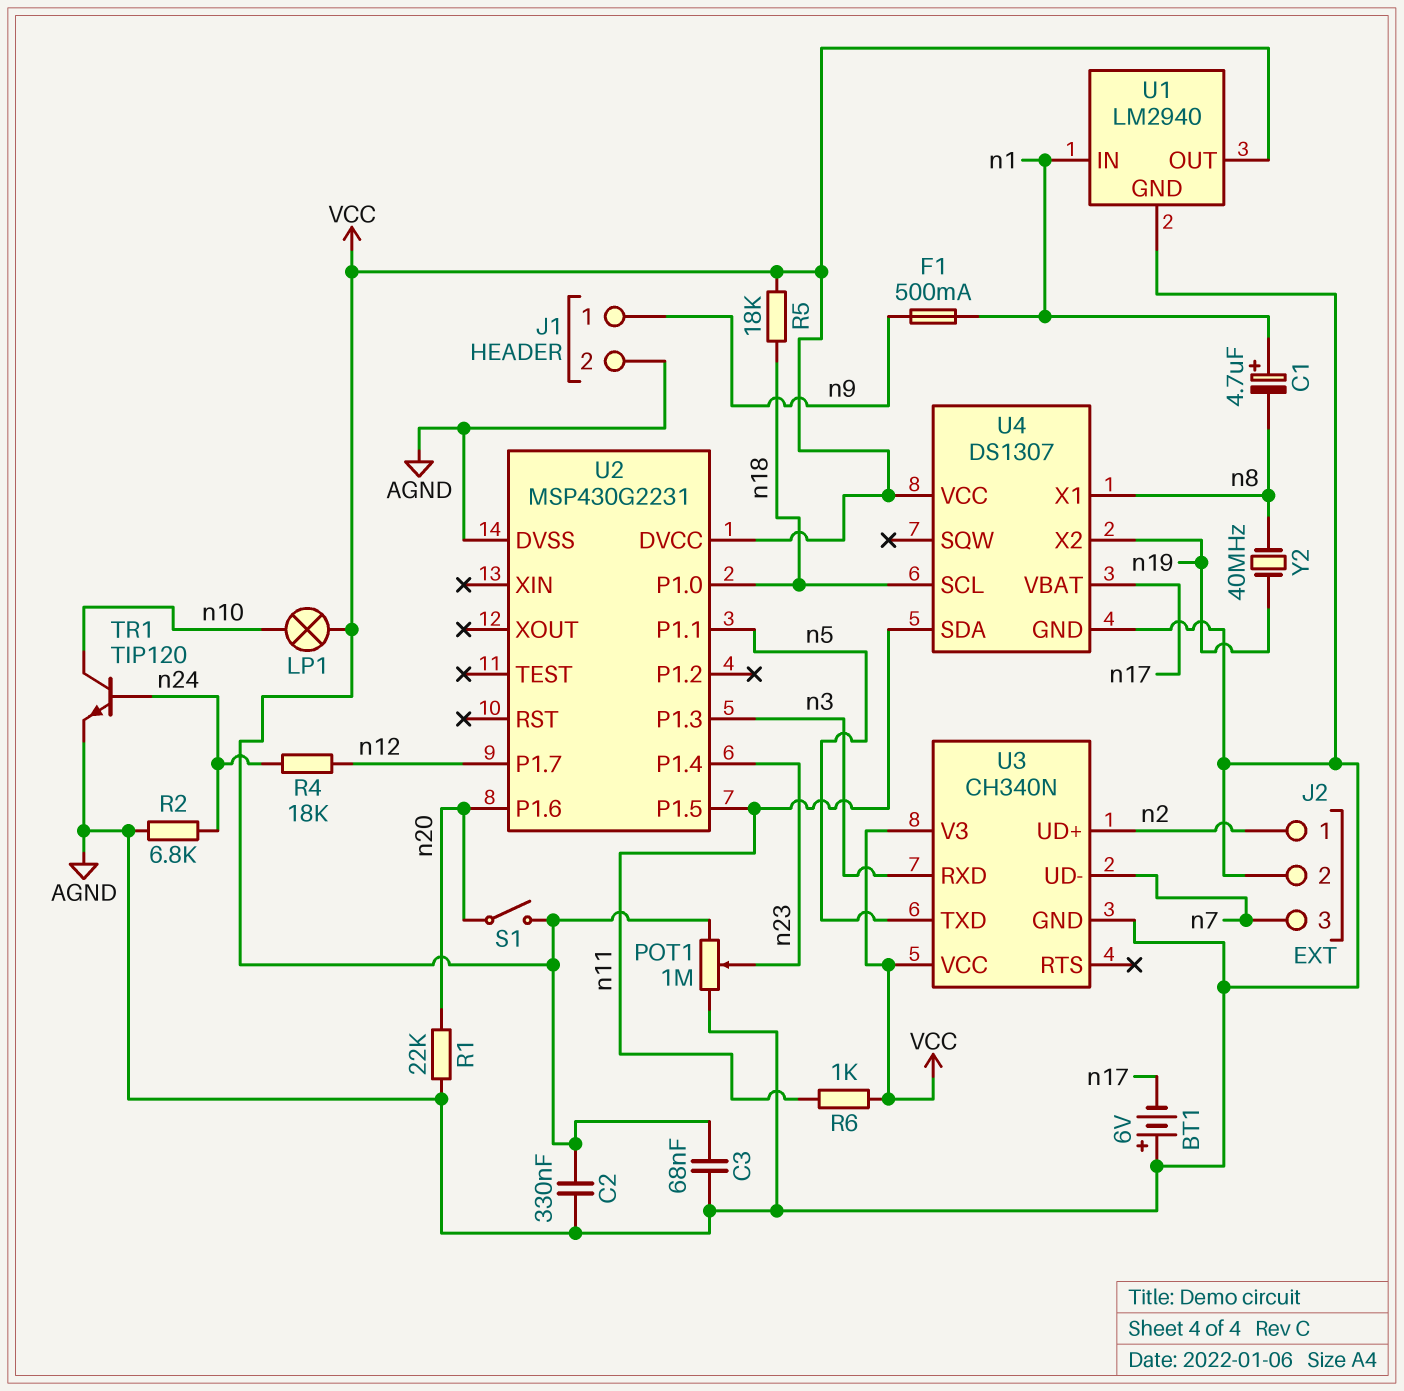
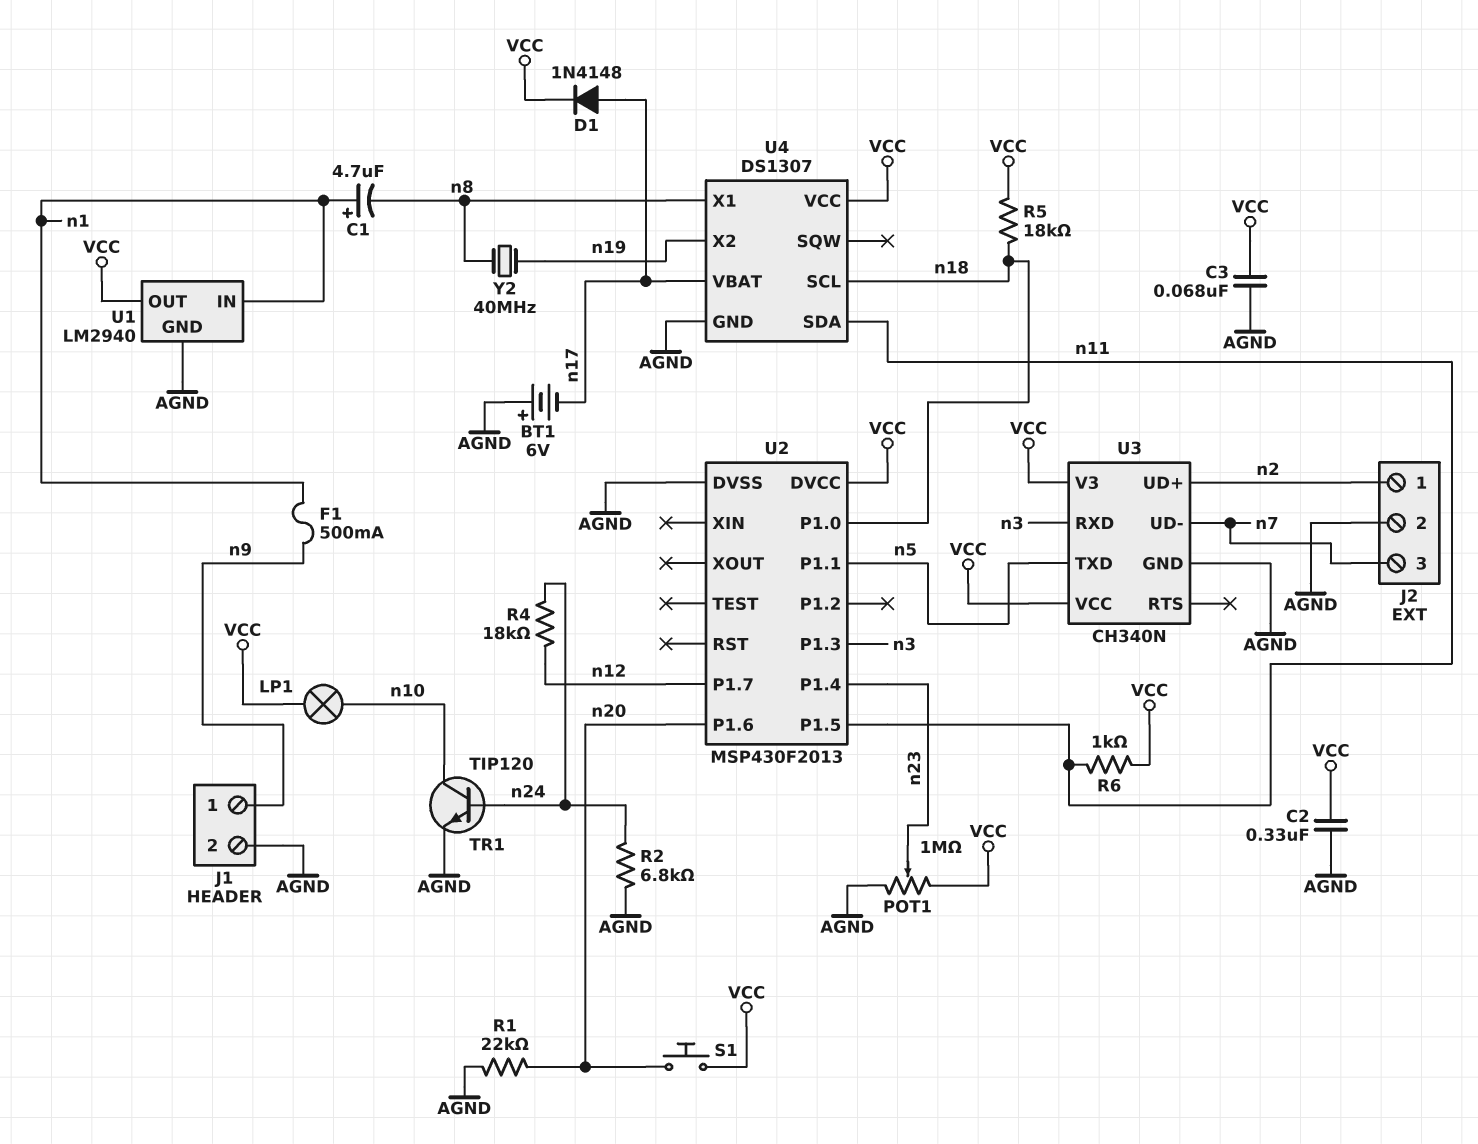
D1: none -> diode 1N4148 (A n17, K VCC)
S1: switch (VCC, n20) -> button (VCC, n20)
U2: MSP430G2231 -> MSP430F2013

